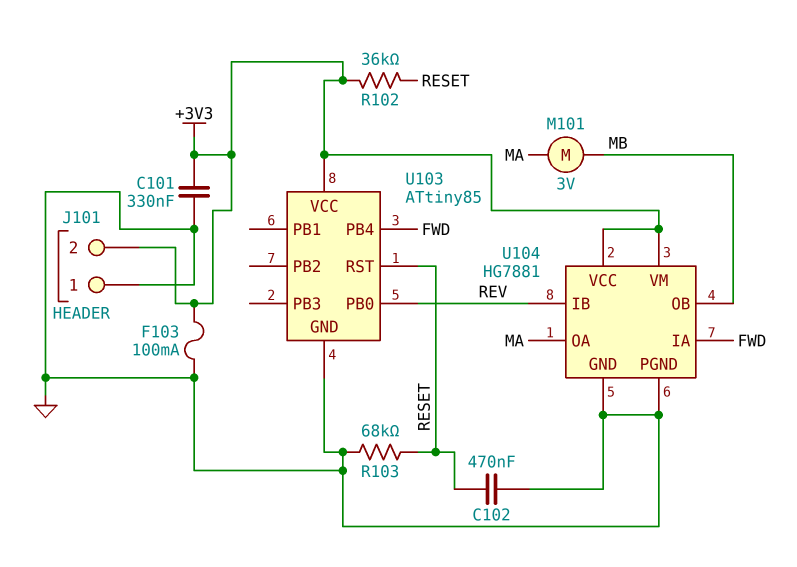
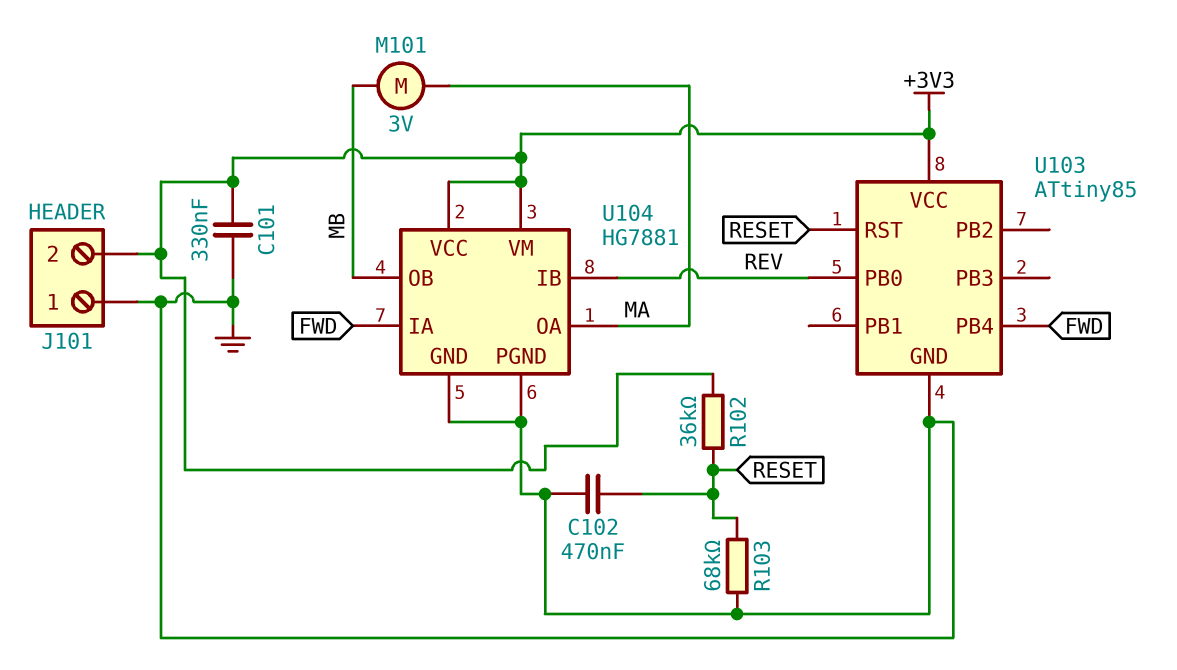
F103: 100mA (+3V3, GND) -> none

